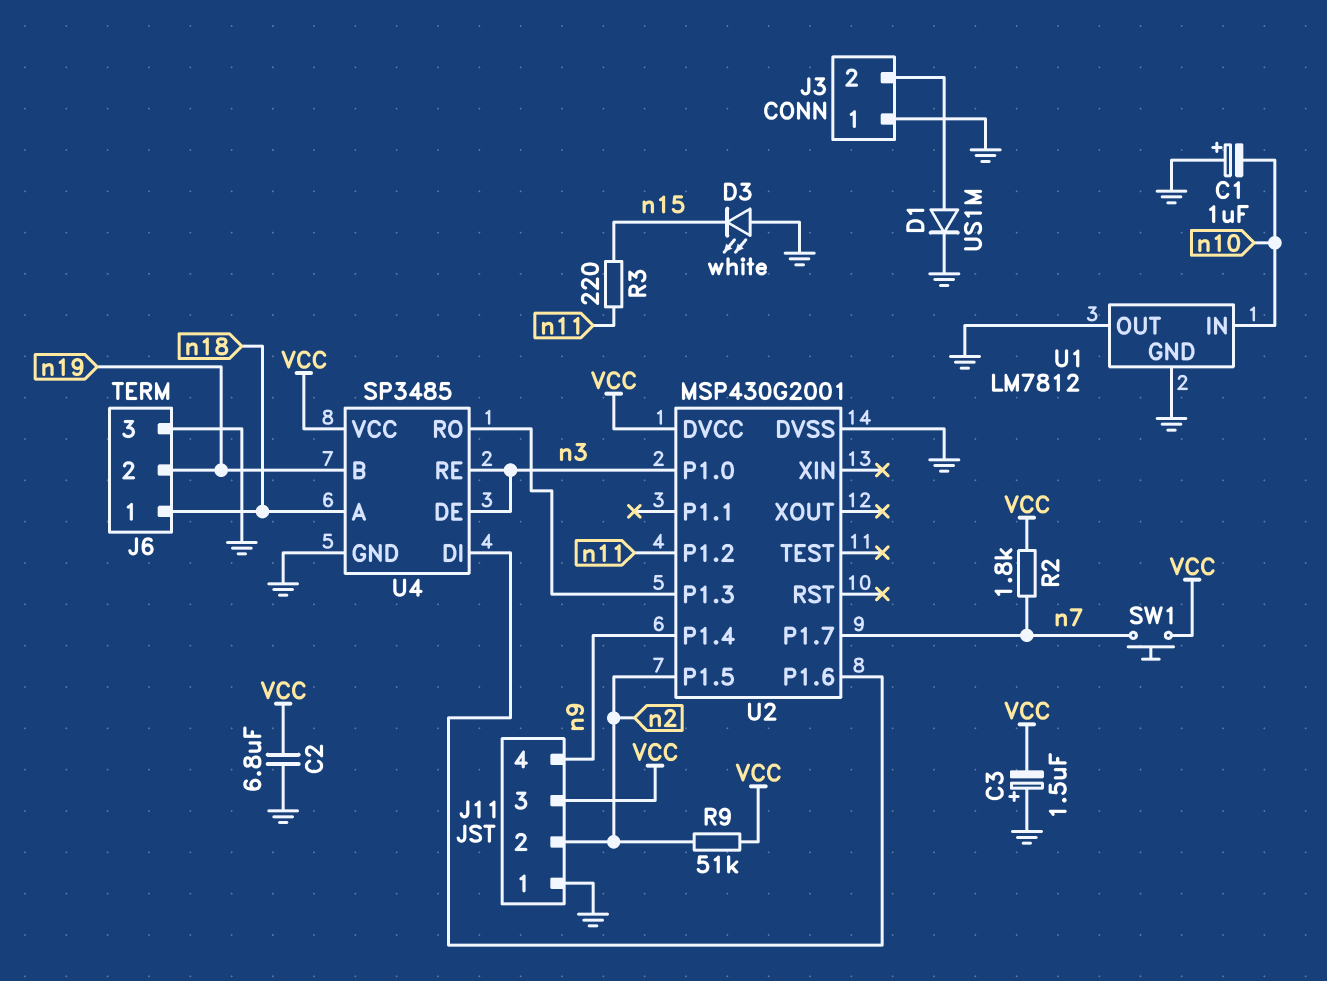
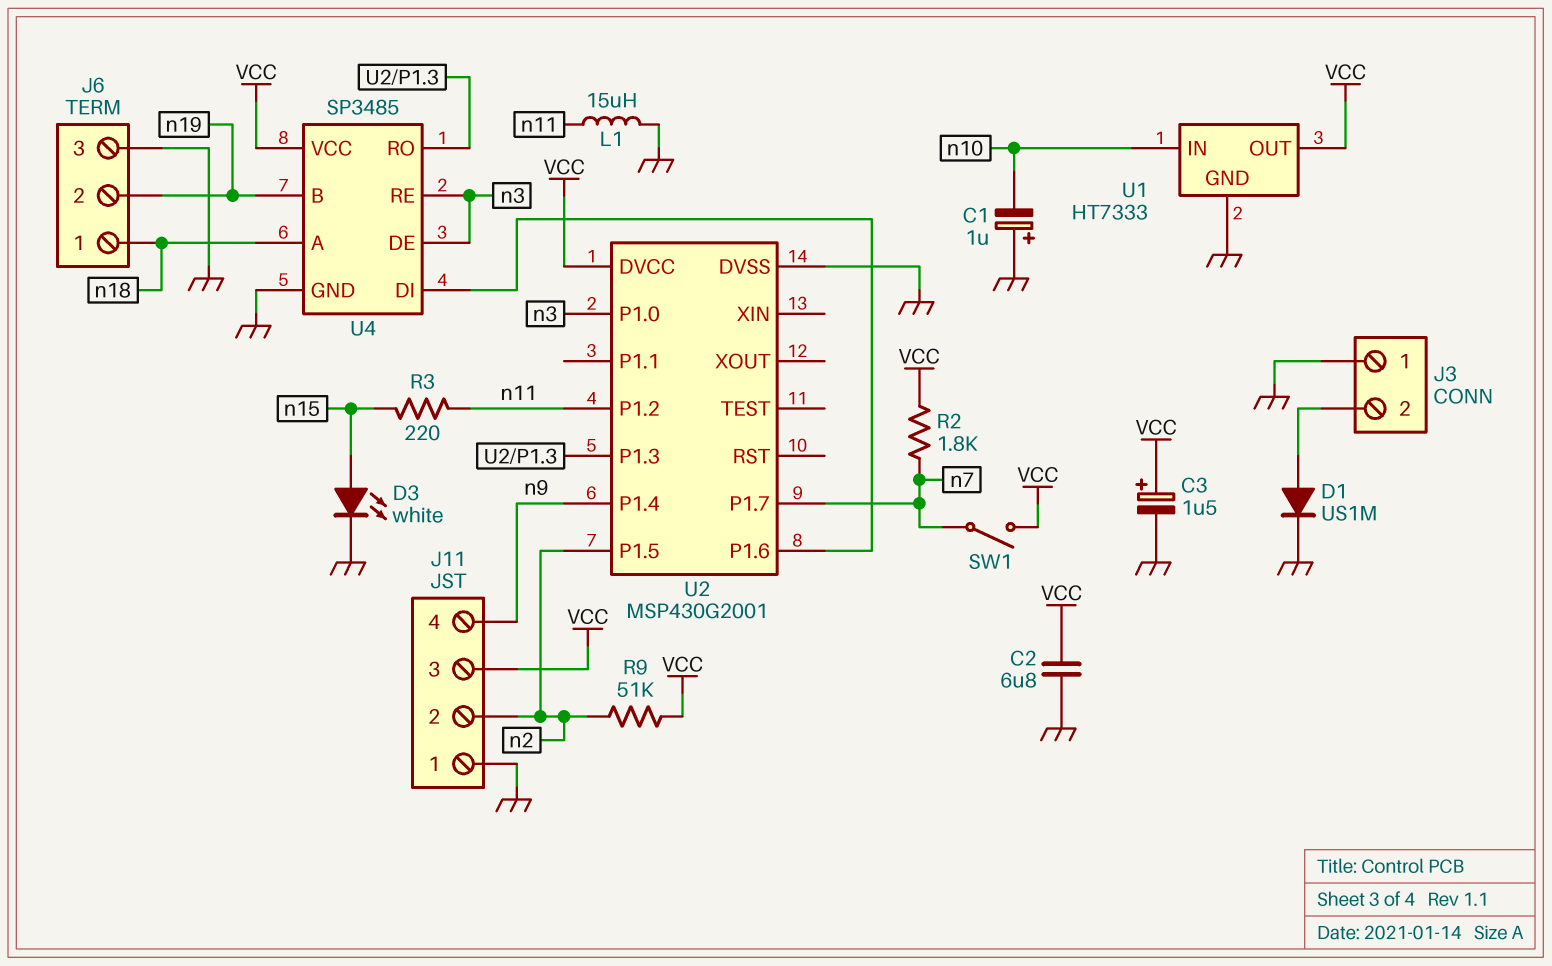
C3: 1.5uF (plus GND, minus VCC) -> 1.5uF (plus VCC, minus GND)
D3: LED white (A GND, K n15) -> LED white (A n15, K GND)
L1: none -> 15uH (GND, n11)
SW1: button (VCC, n7) -> switch (VCC, n7)
U1: LM7812 -> HT7333
U1 pin OUT: GND -> VCC

